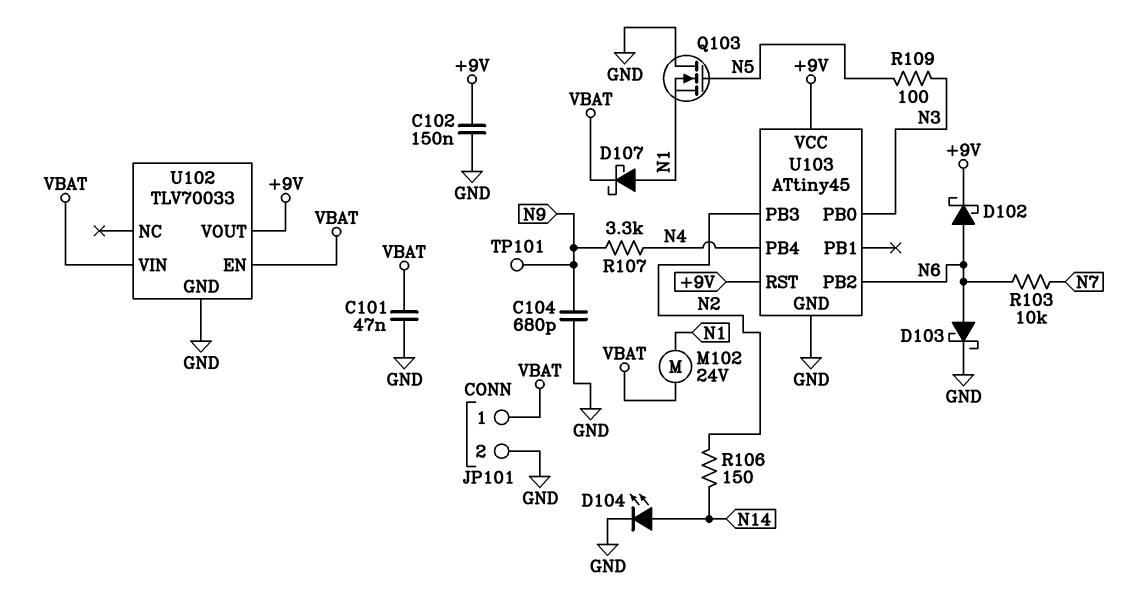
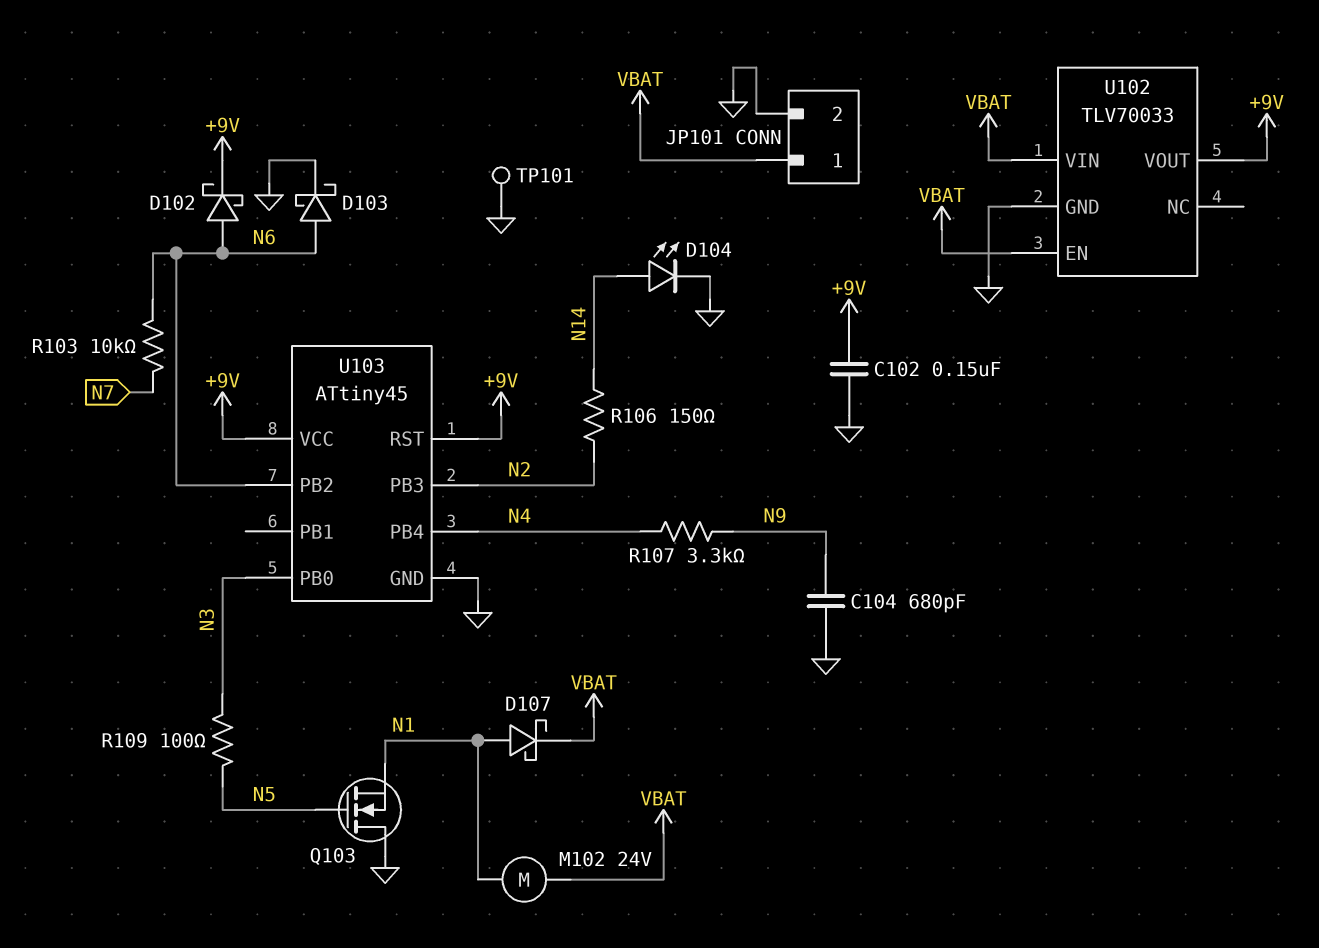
C101: 47nF (GND, VBAT) -> none
TP101: test point (N9) -> test point (GND)

